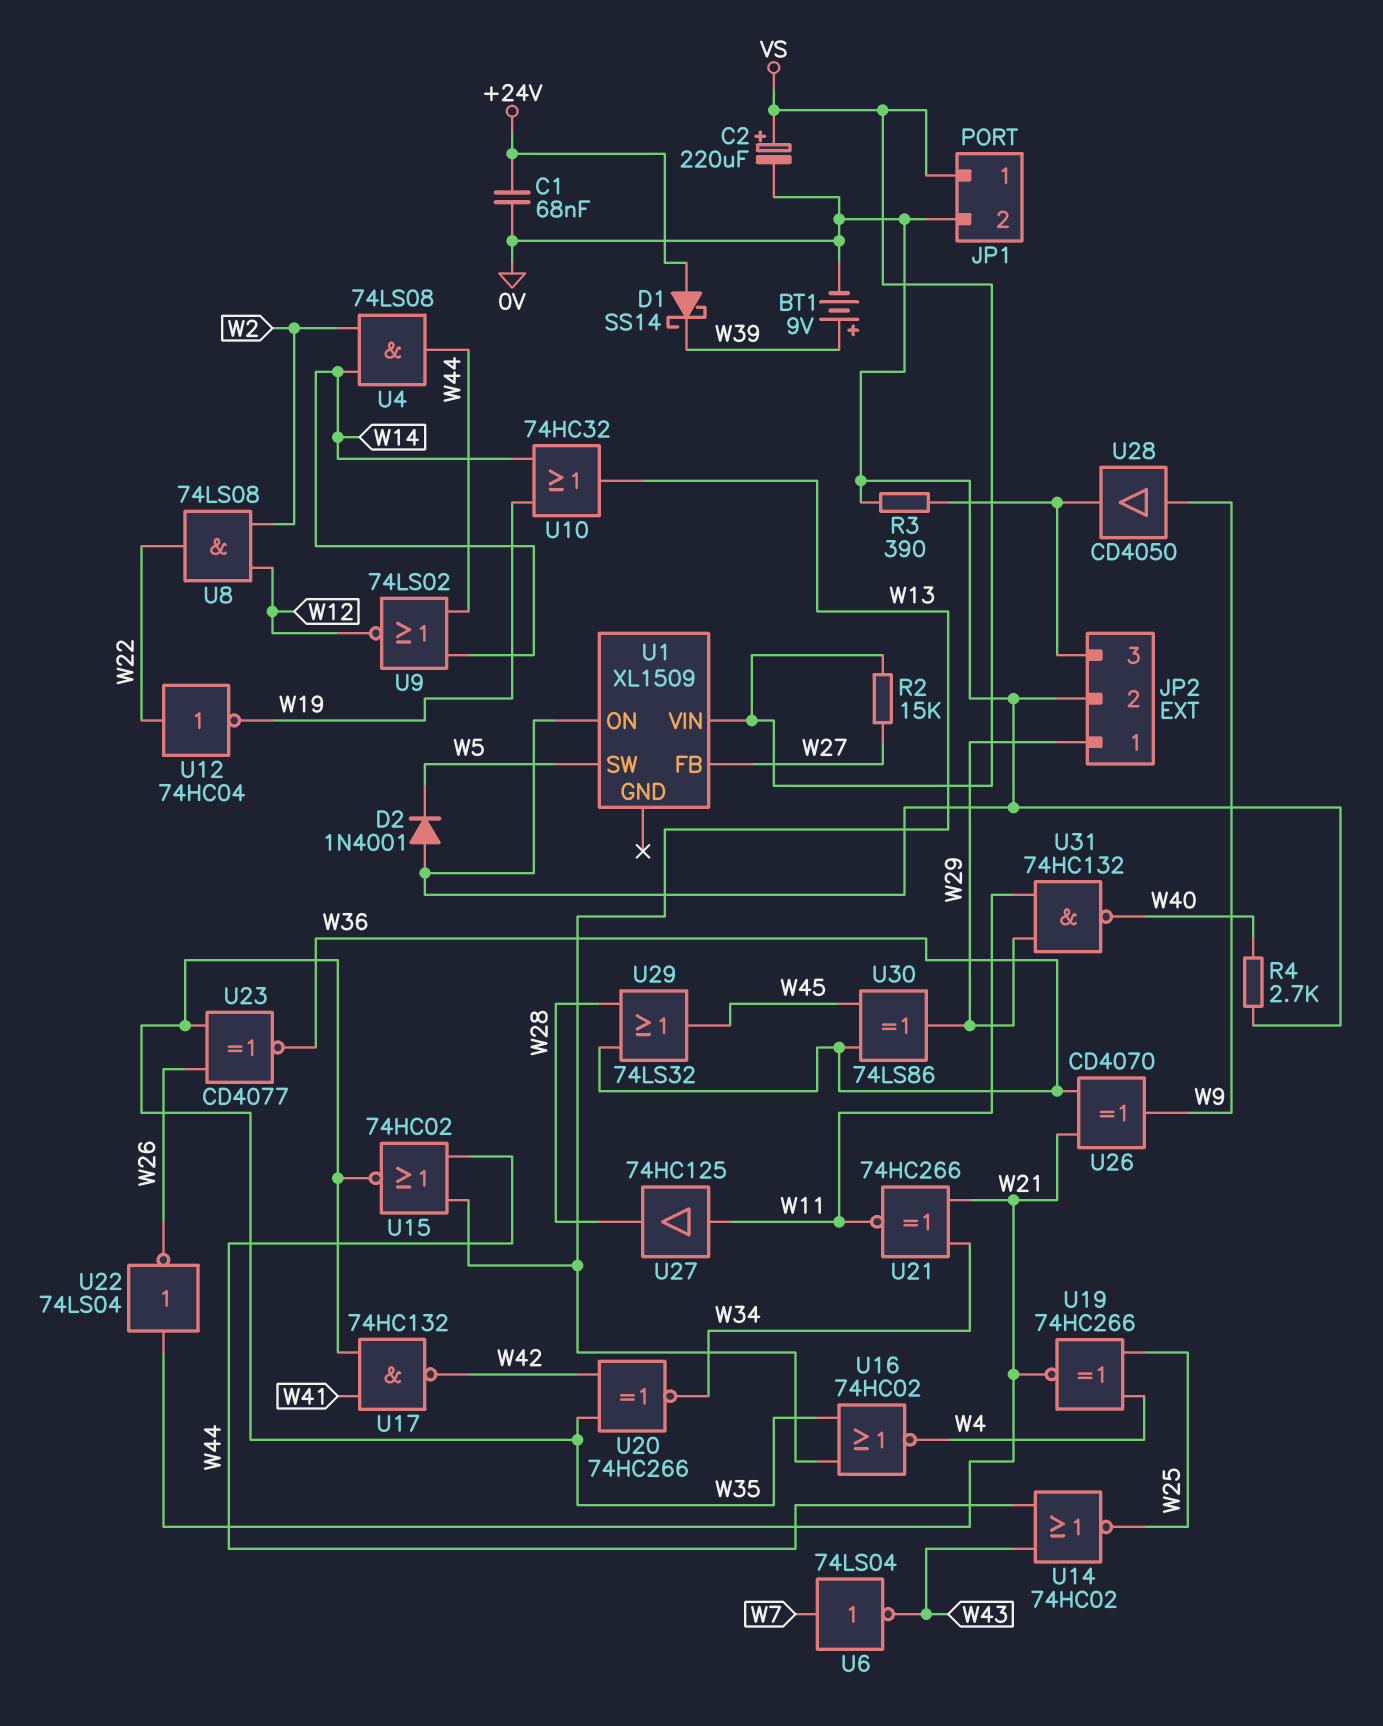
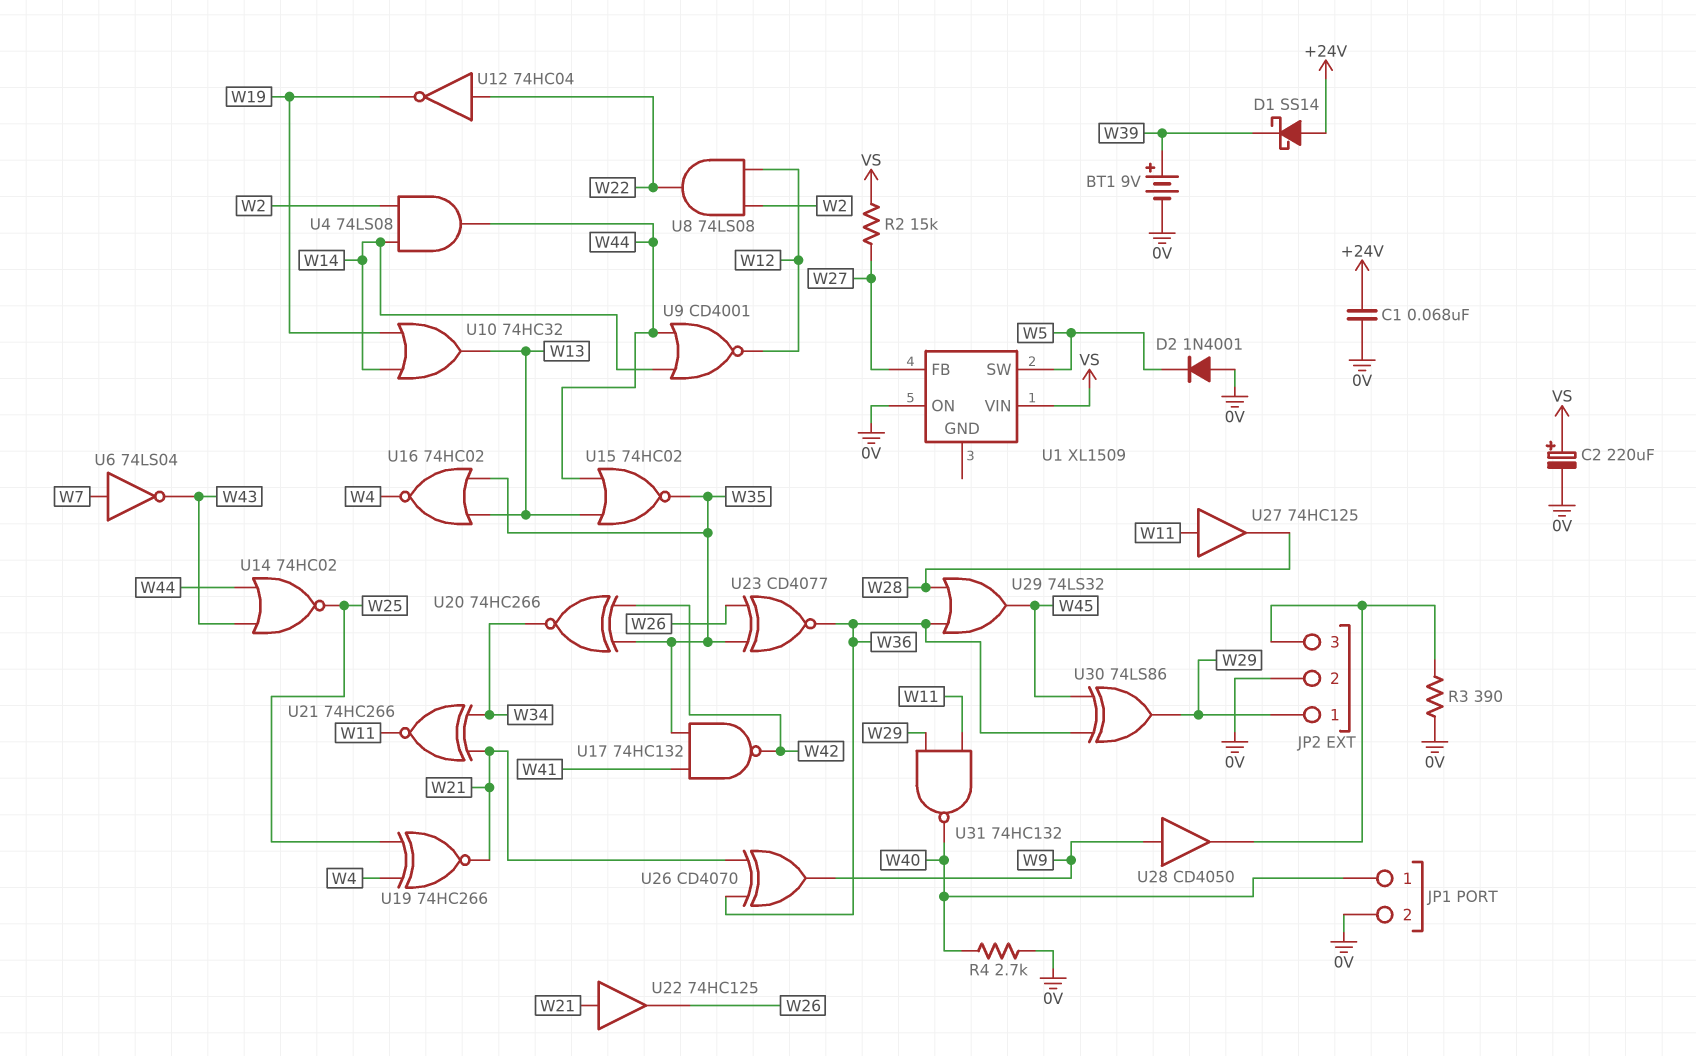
JP1 pin 1: VS -> W40
U9: NOR 74LS02 (in W14, in W44, out W12) -> NOR CD4001 (in W14, in W44, out W12)
U22: NOT 74LS04 (in W21, out W26) -> buffer 74HC125 (in W21, out W26)

